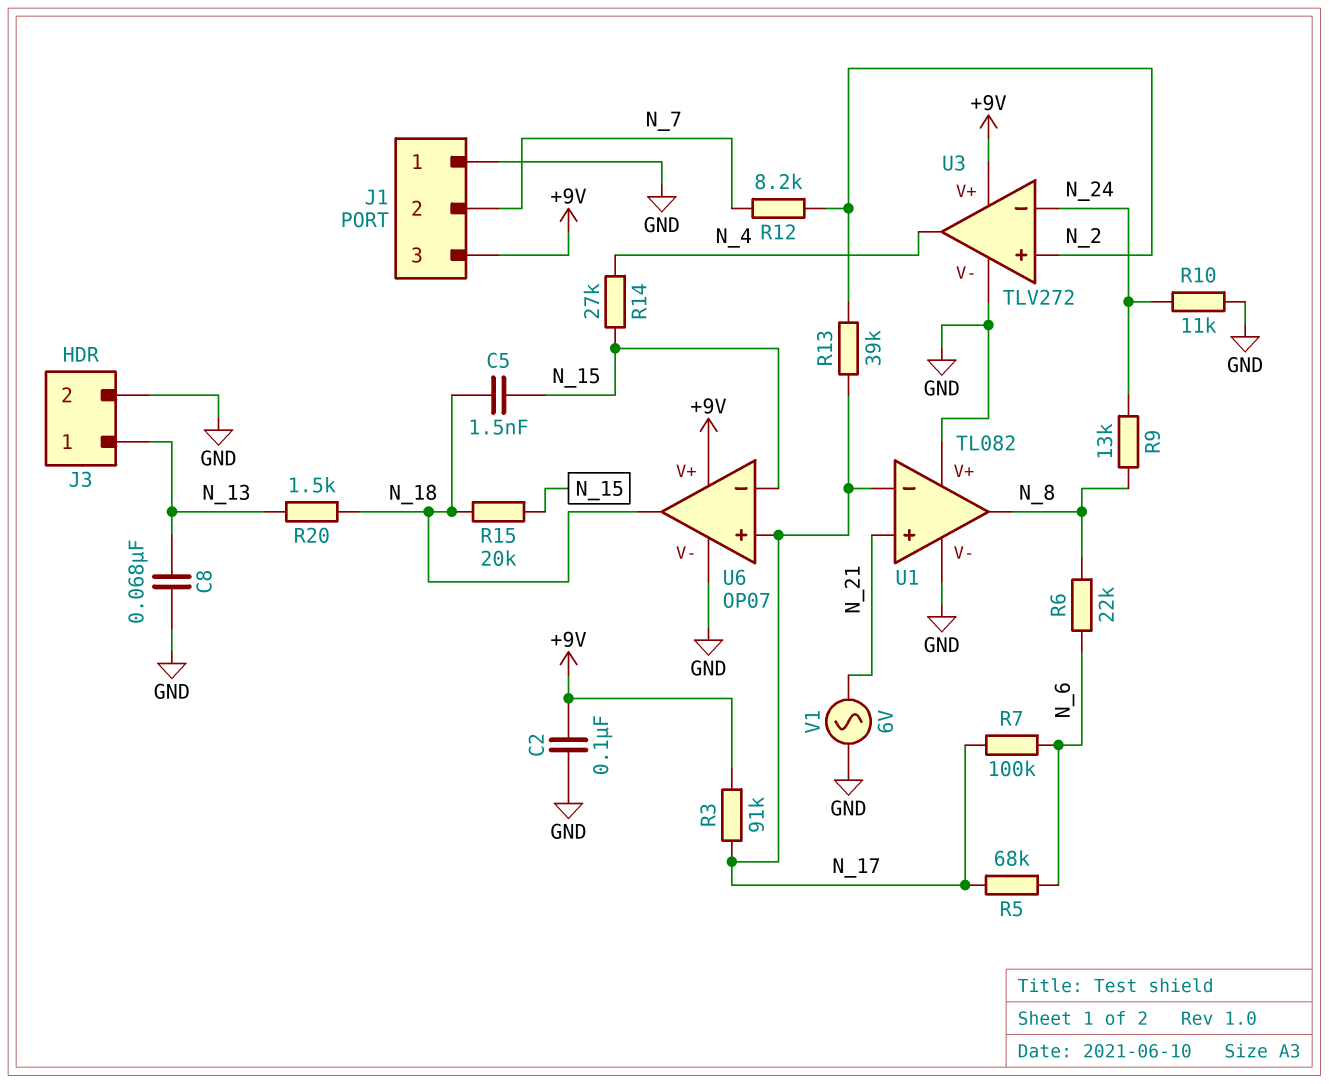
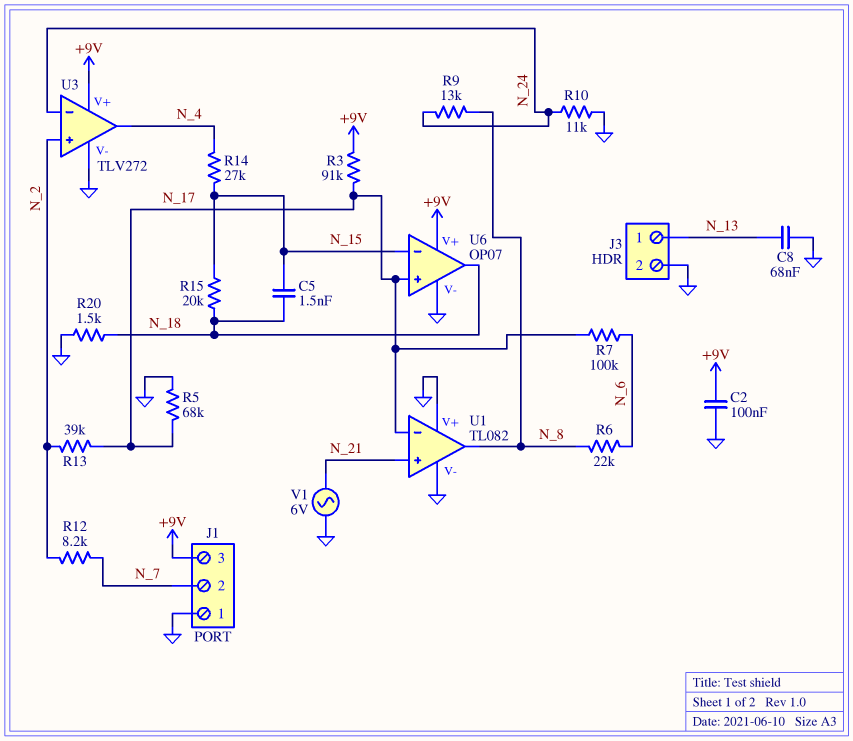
R5: 68k (N_6, N_17) -> 68k (GND, N_17)
R20: 1.5k (N_13, N_18) -> 1.5k (GND, N_18)

